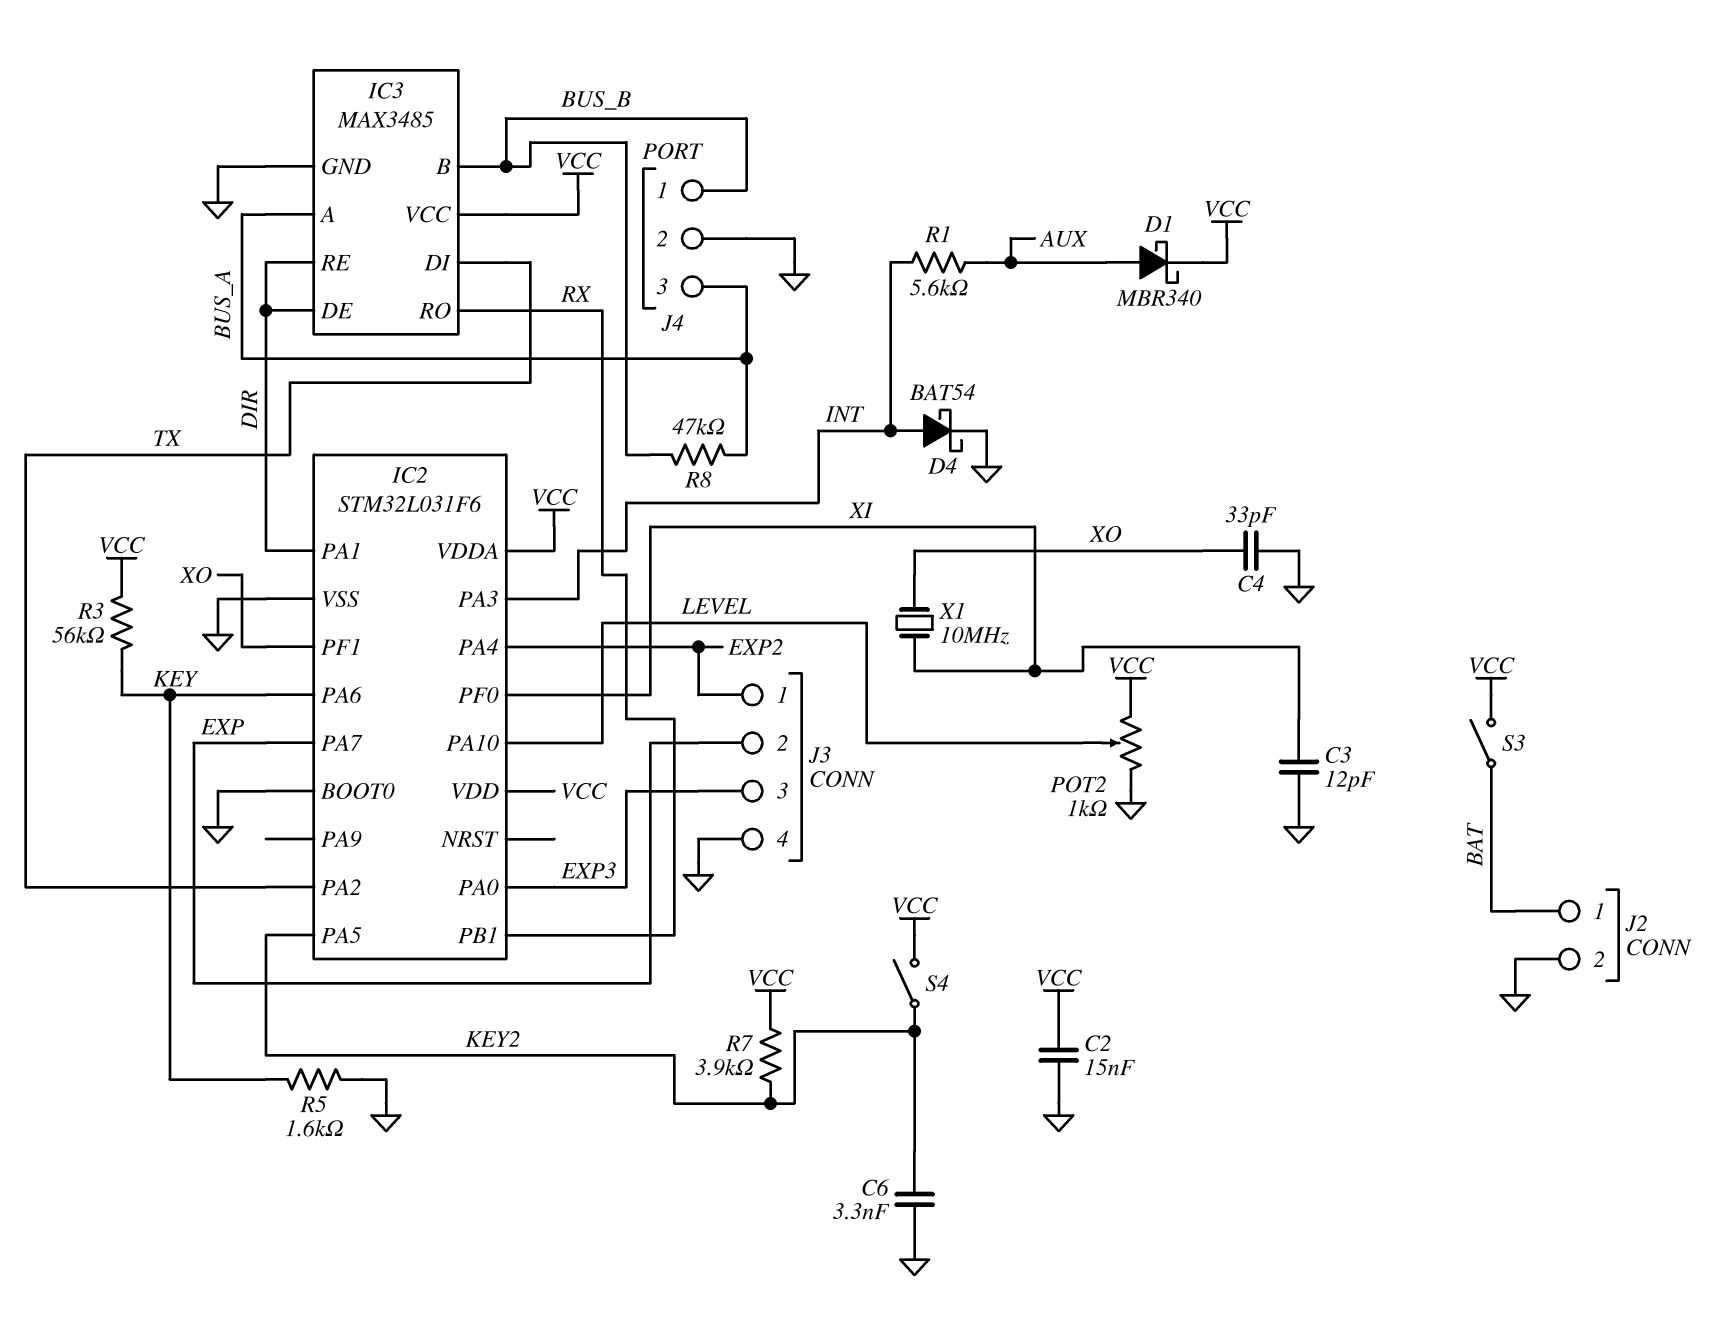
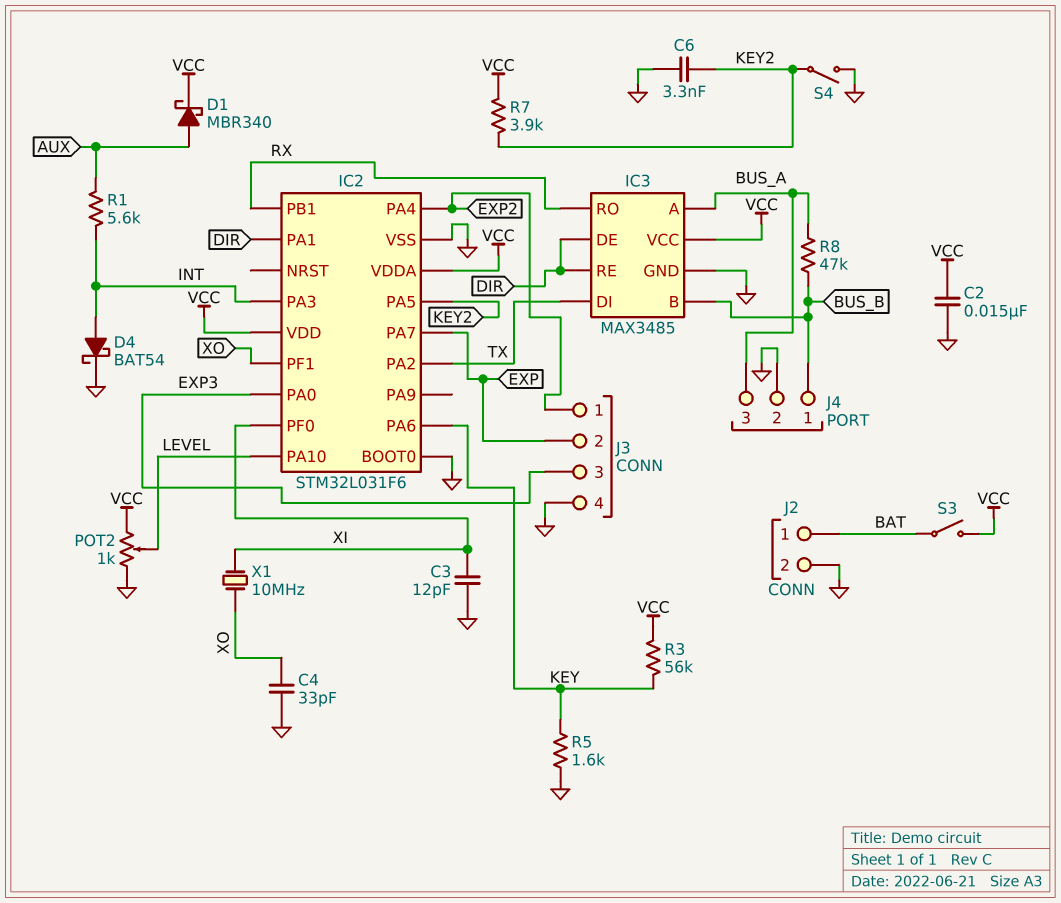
S4: switch (KEY2, VCC) -> switch (GND, KEY2)

